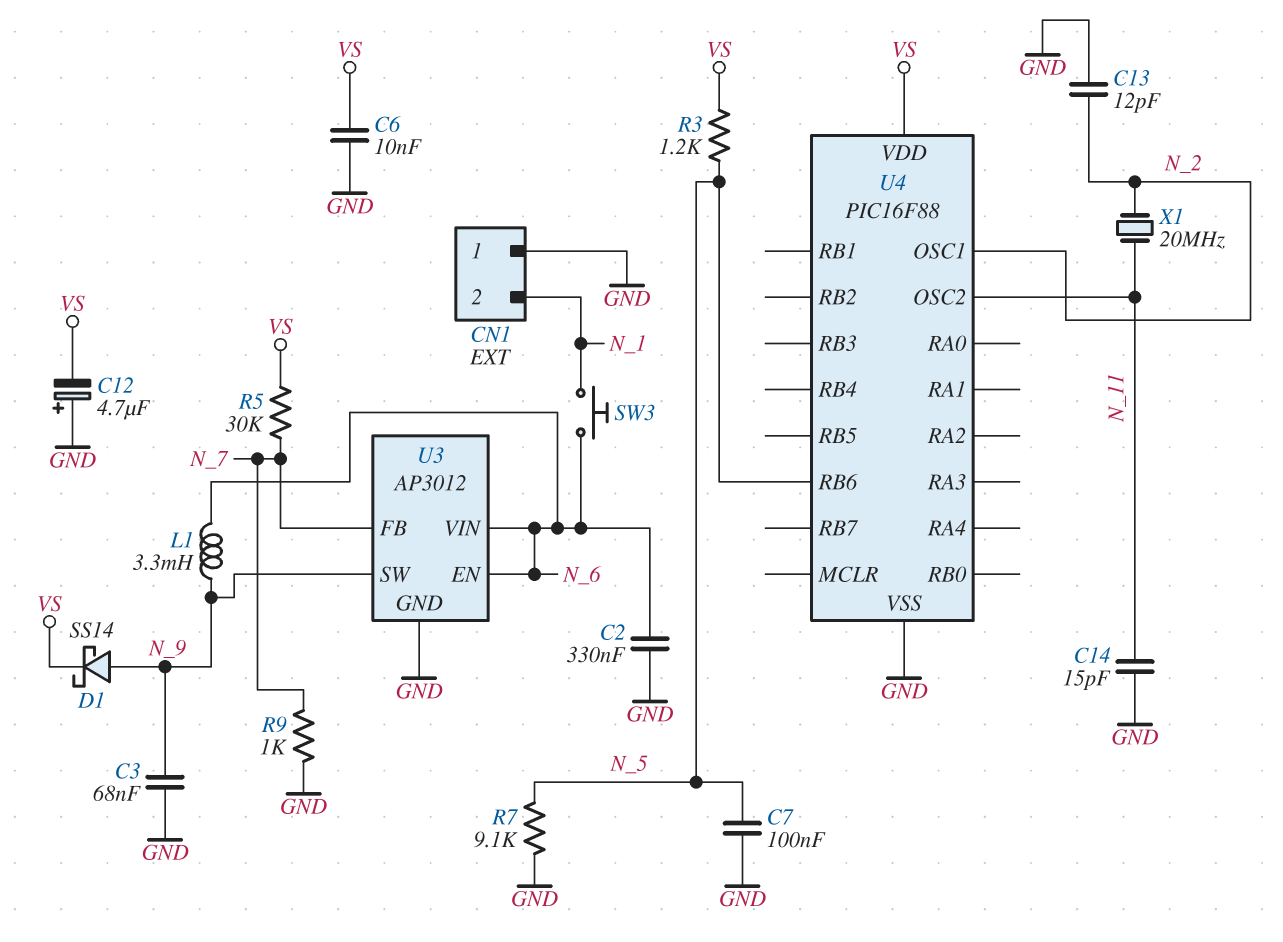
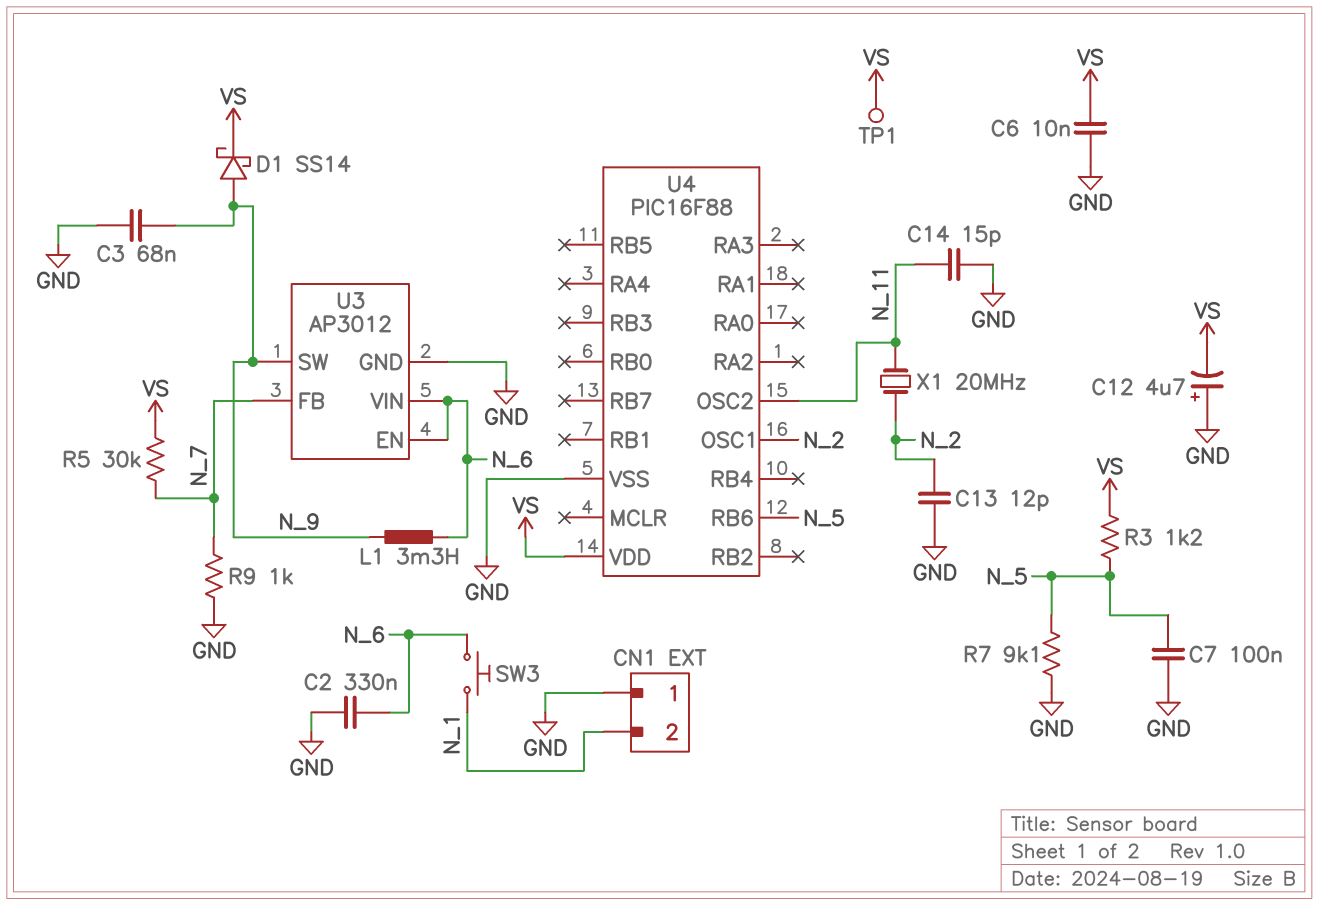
TP1: none -> test point (VS)

